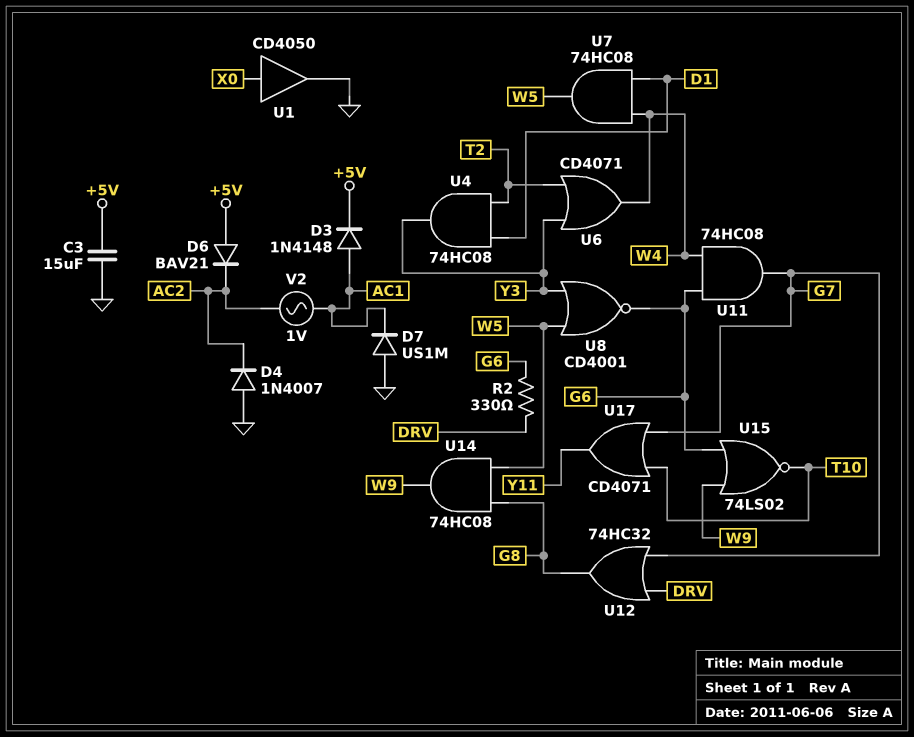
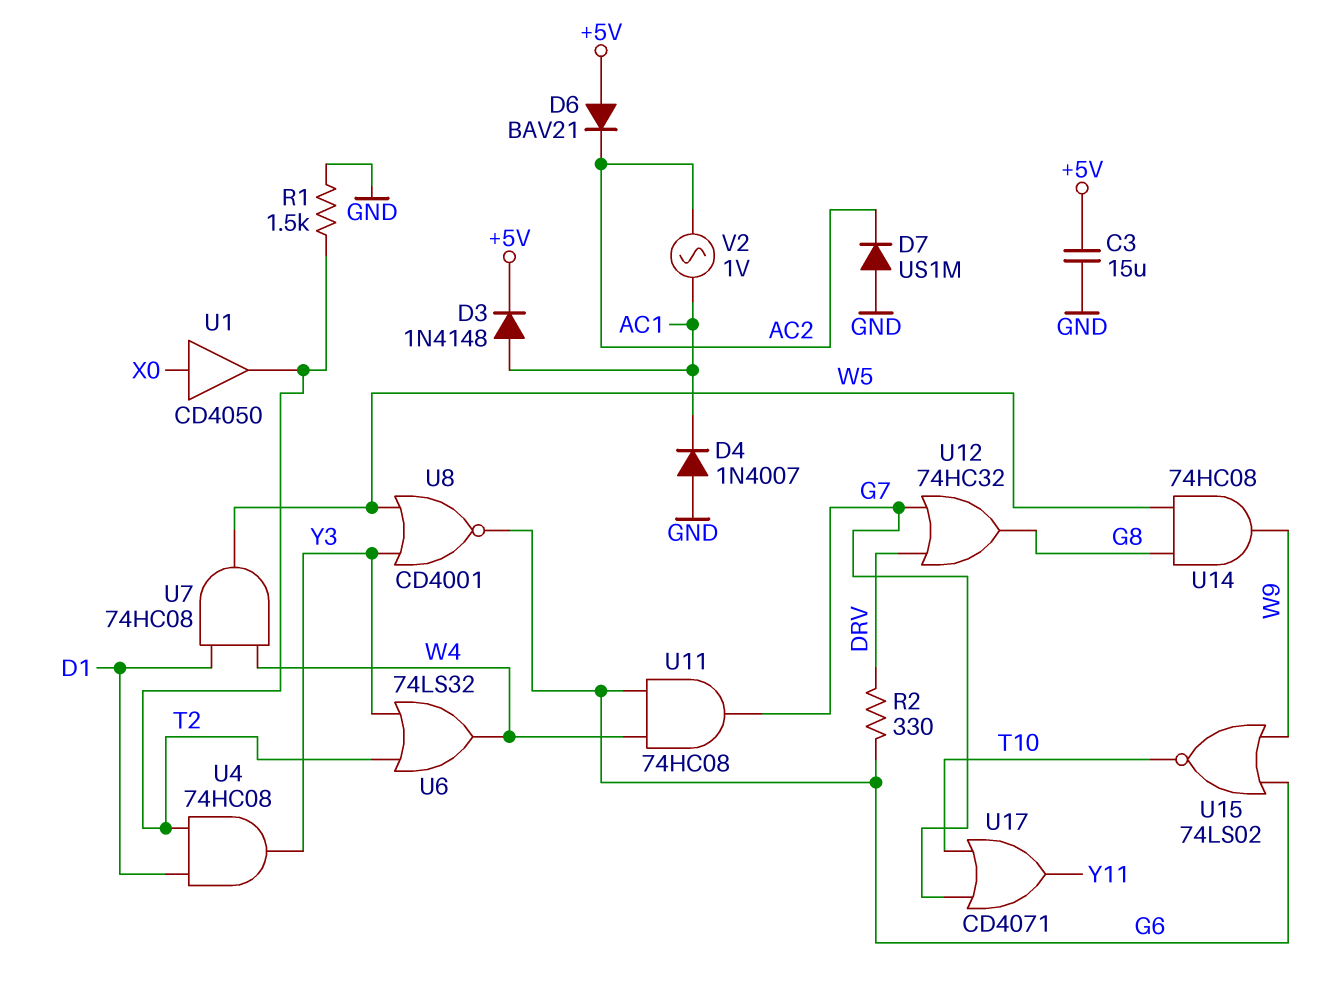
D4: diode 1N4007 (A GND, K AC2) -> diode 1N4007 (A GND, K AC1)
D7: diode US1M (A GND, K AC1) -> diode US1M (A GND, K AC2)
R1: none -> 1.5k (GND, T2)
U1: buffer CD4050 (in X0, out GND) -> buffer CD4050 (in X0, out T2)
U6: OR CD4071 (in T2, in Y3, out W4) -> OR 74LS32 (in T2, in Y3, out W4)

